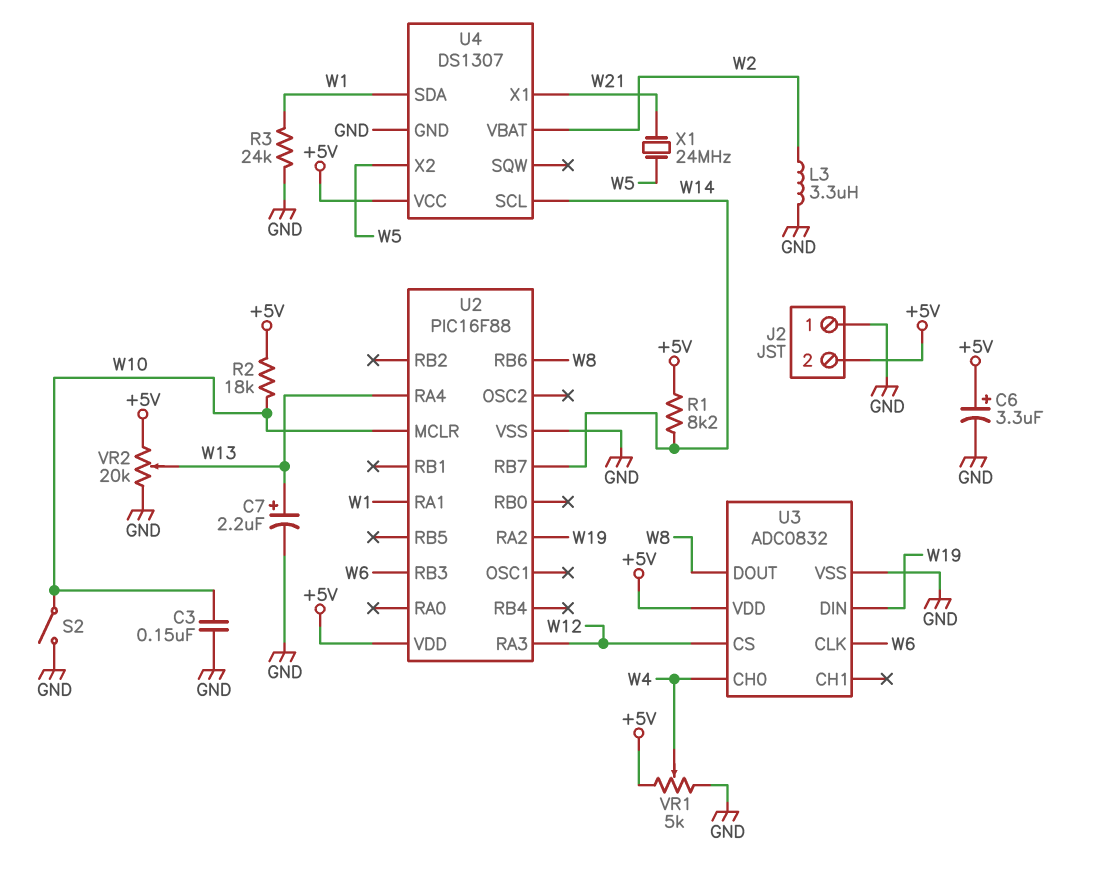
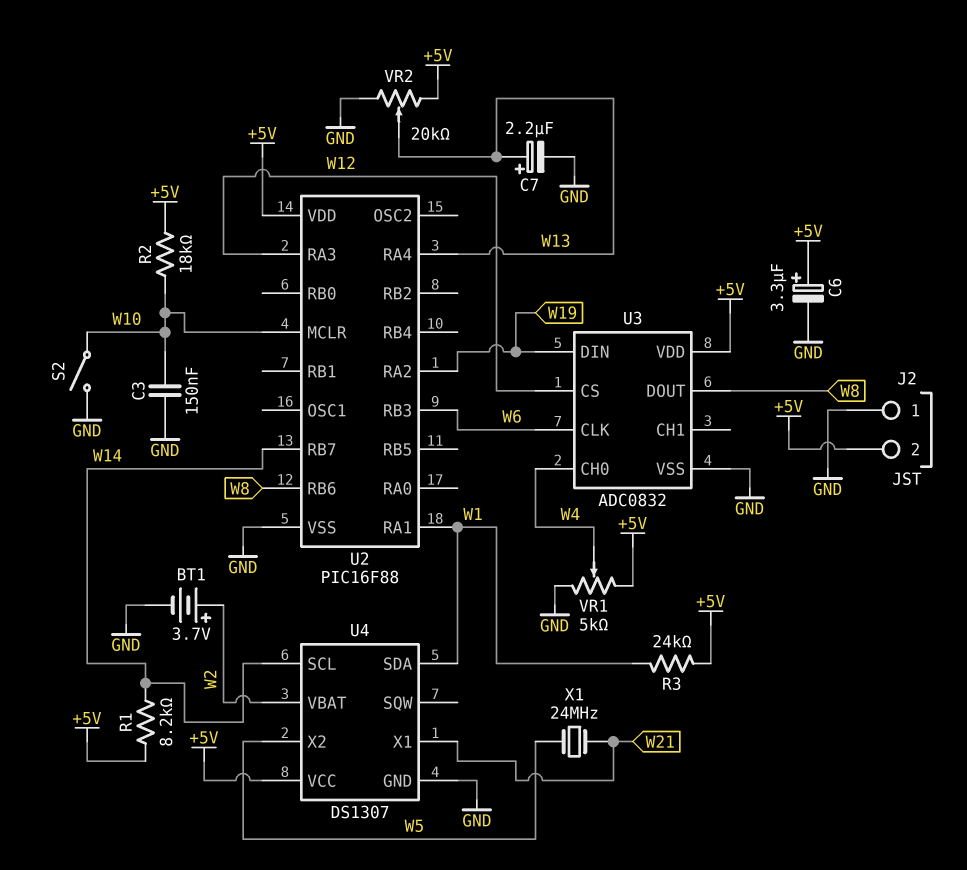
BT1: none -> 3.7V (plus W2, minus GND)
L3: 3.3uH (GND, W2) -> none
R3: 24k (GND, W1) -> 24k (+5V, W1)

